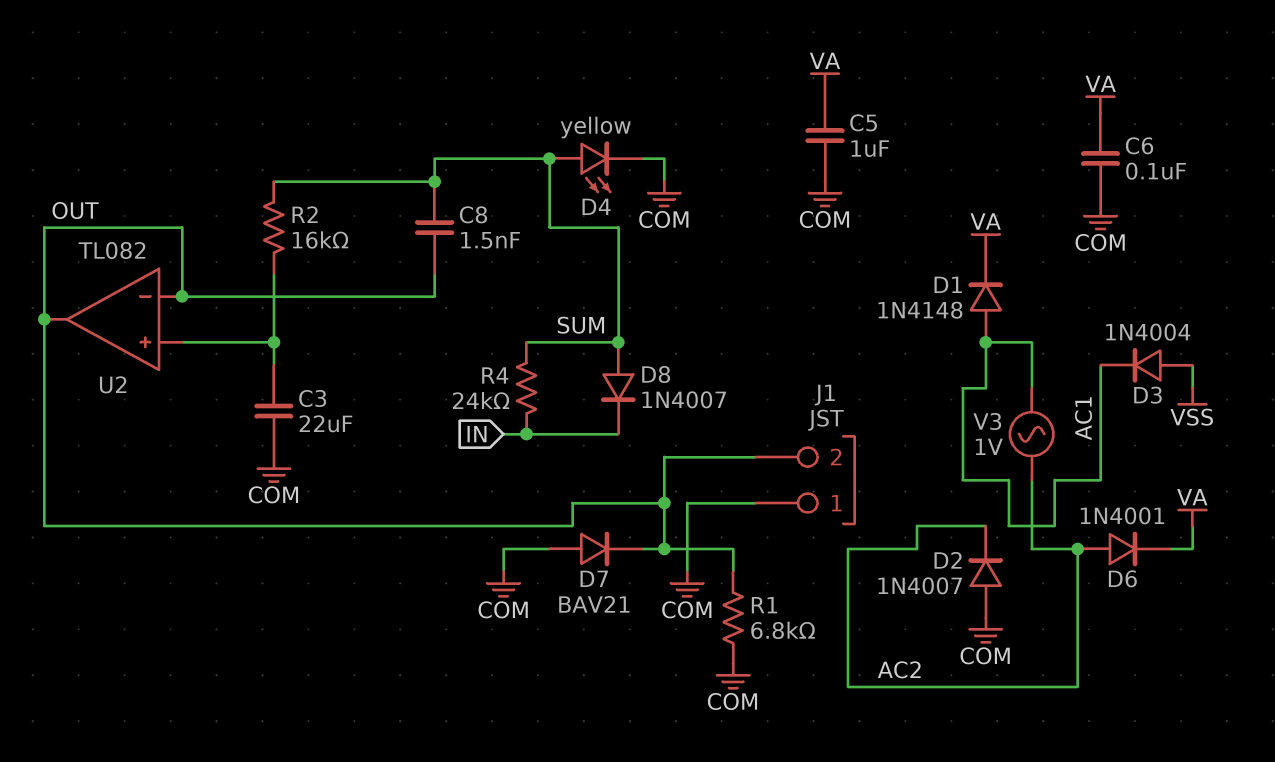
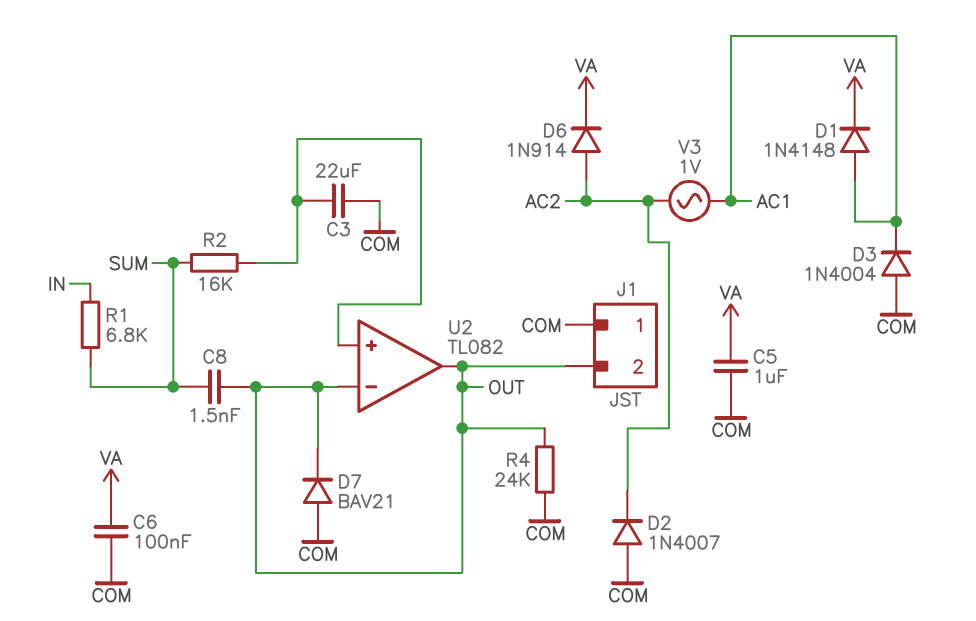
D3: diode 1N4004 (A VSS, K AC1) -> diode 1N4004 (A COM, K AC1)
D4: LED yellow (A SUM, K COM) -> none
D6: diode 1N4001 (A AC2, K VA) -> diode 1N914 (A AC2, K VA)
D8: diode 1N4007 (A SUM, K IN) -> none
R1: 6.8k (COM, OUT) -> 6.8k (IN, SUM)
R4: 24k (IN, SUM) -> 24k (COM, OUT)

